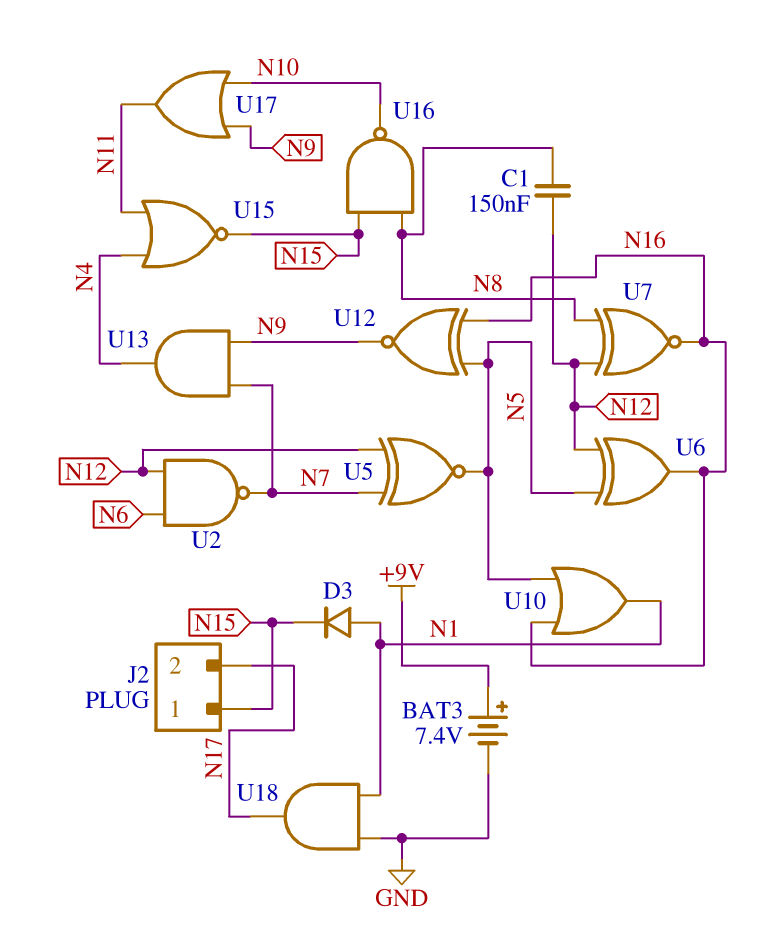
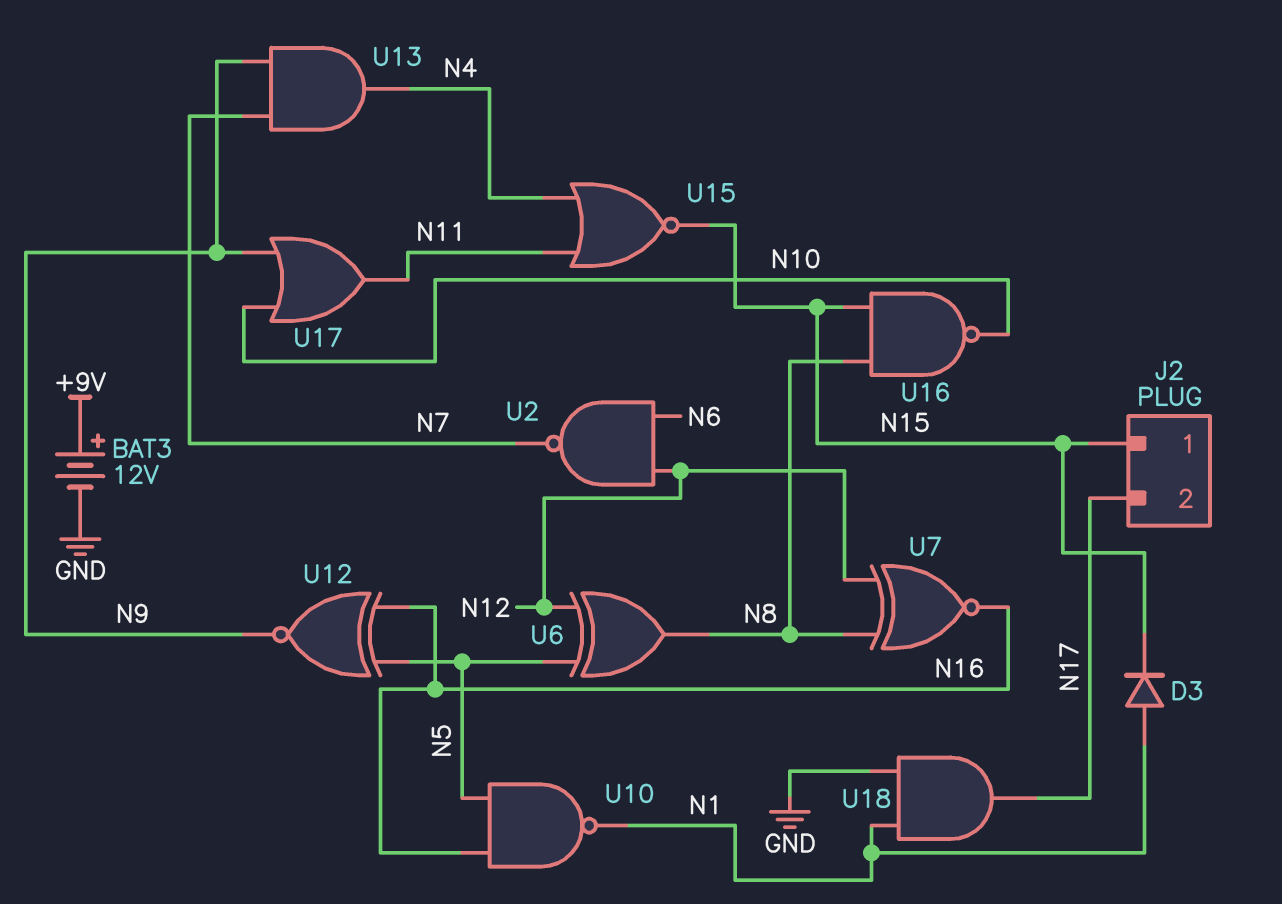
BAT3: 7.4V (plus +9V, minus GND) -> 12V (plus +9V, minus GND)
C1: 150nF (N8, N12) -> none
U5: XNOR (in N7, in N12, out N5) -> none
U6: XOR (in N5, in N12, out N16) -> XOR (in N5, in N12, out N8)
U10: OR (in N5, in N16, out N1) -> NAND (in N5, in N16, out N1)

